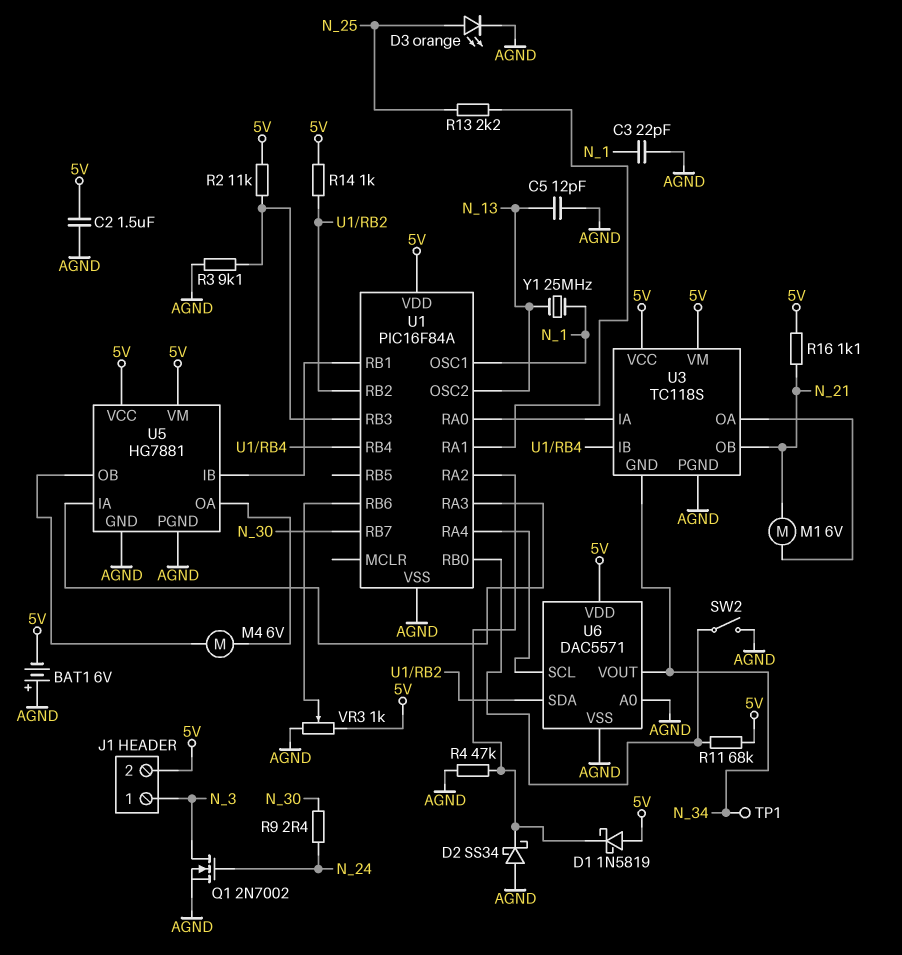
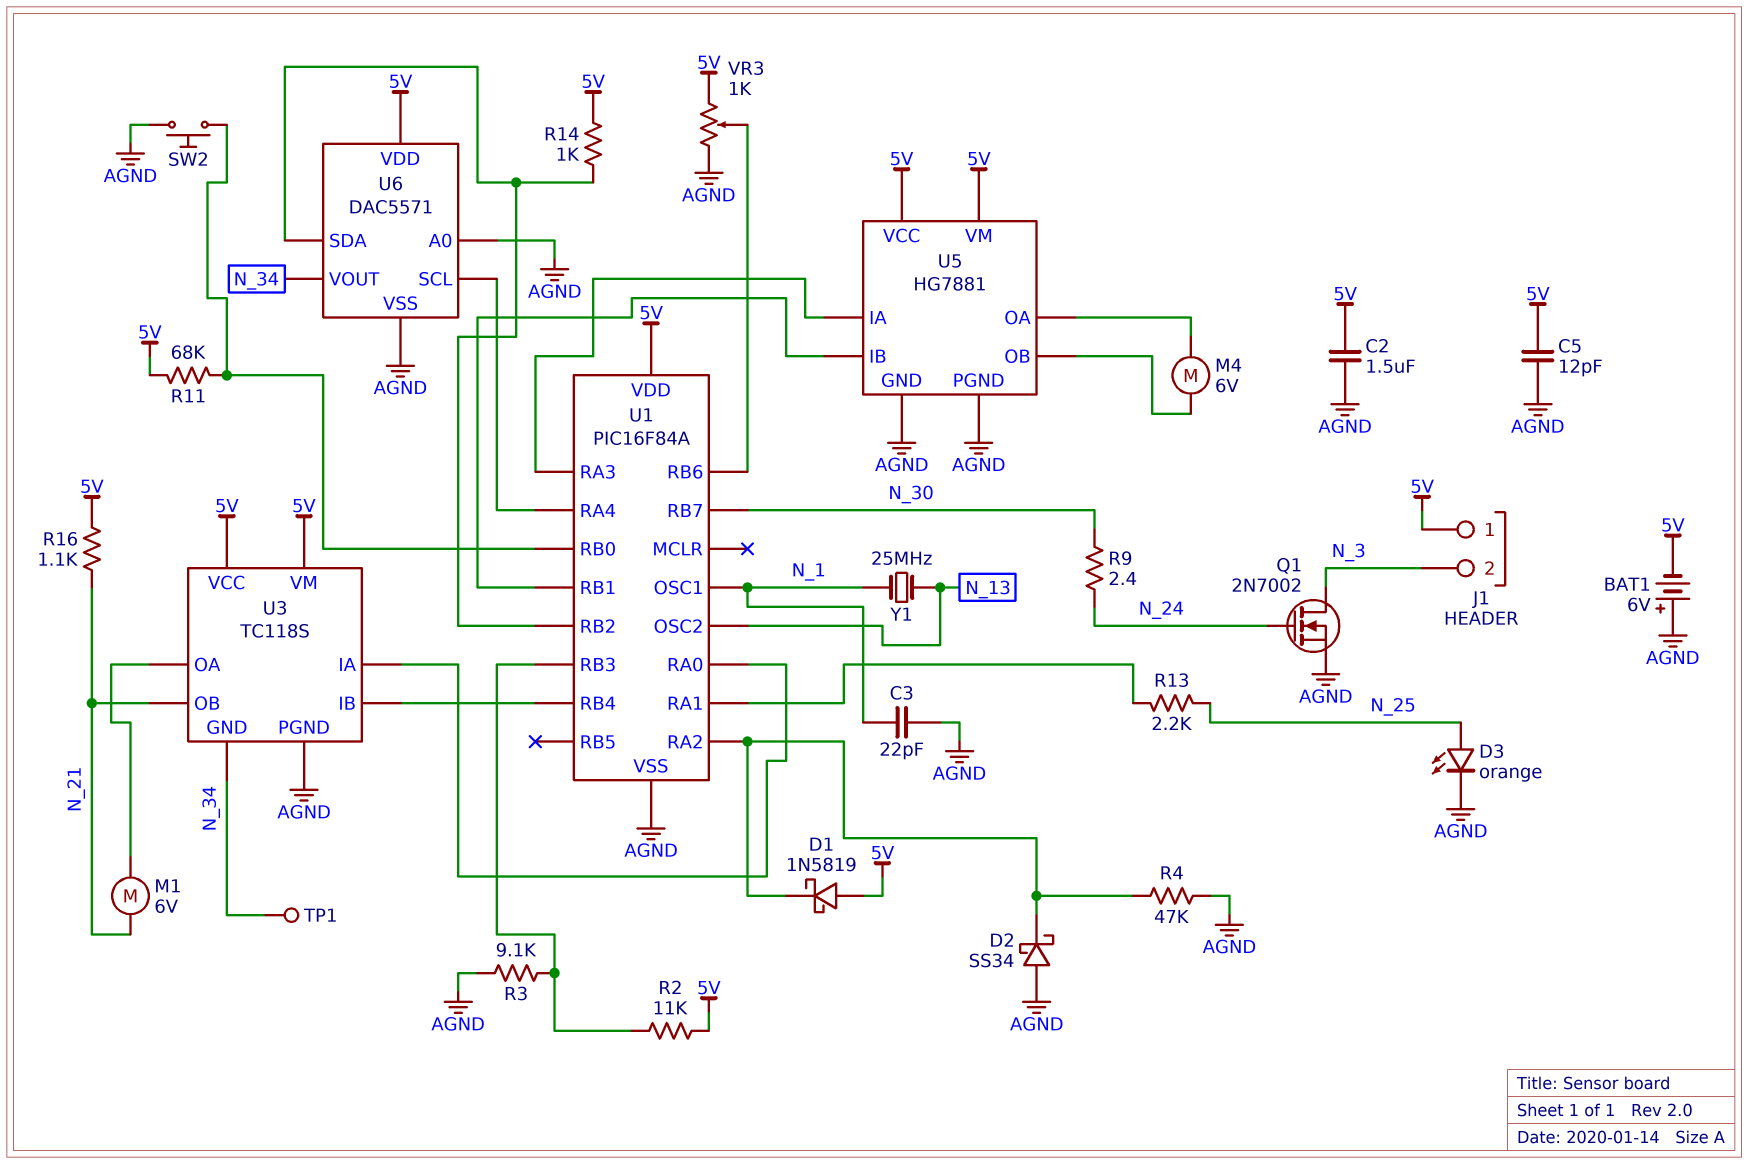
C5: 12pF (AGND, N_13) -> 12pF (5V, AGND)
J1 pin 1: N_3 -> 5V
J1 pin 2: 5V -> N_3
SW2: switch (AGND, U1/RB0) -> button (AGND, U1/RB0)

